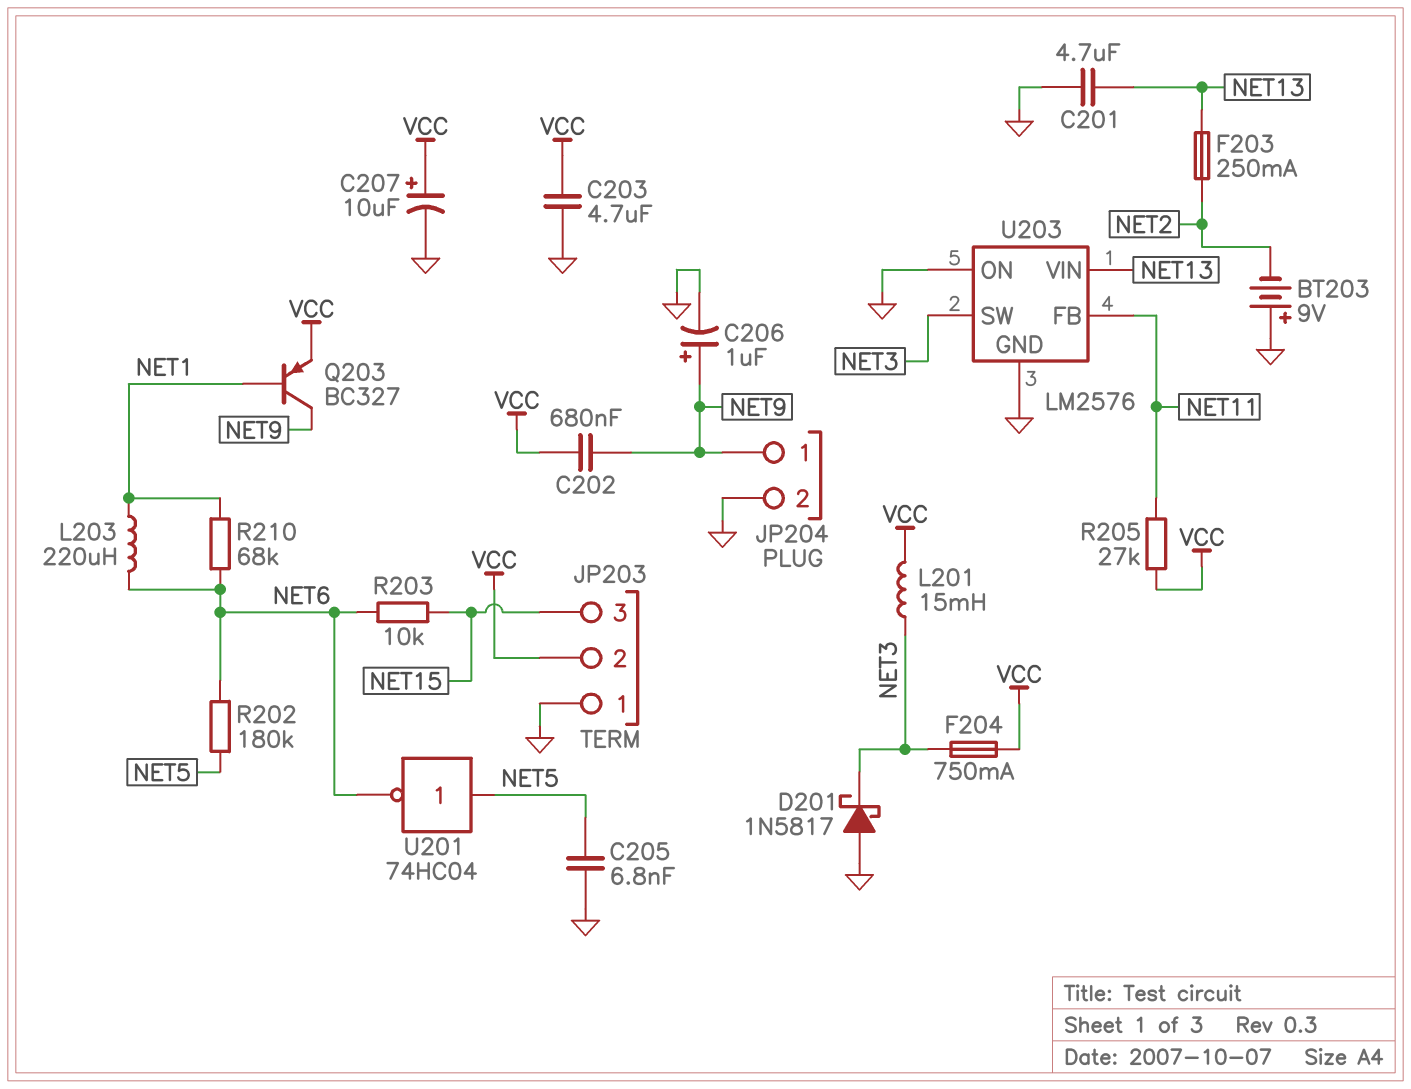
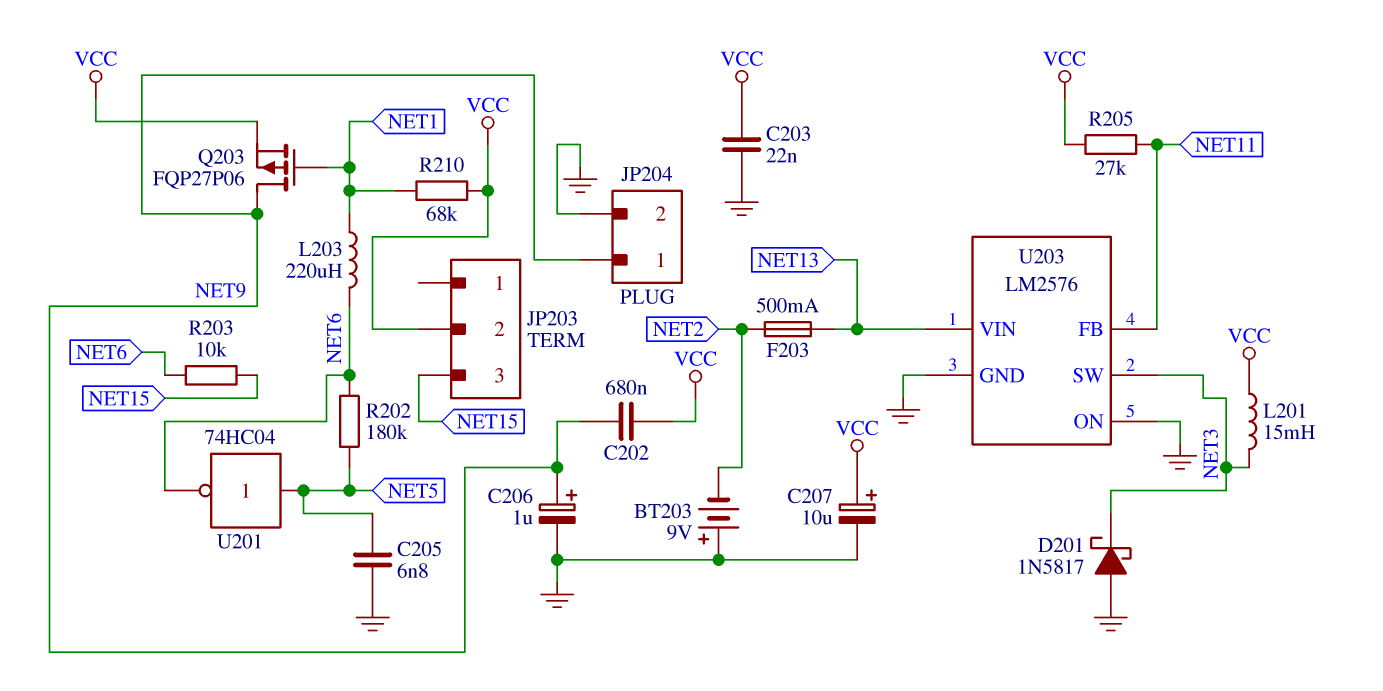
C201: 4.7uF (GND, NET13) -> none
C203: 4.7uF (GND, VCC) -> 22nF (GND, VCC)
F203: 250mA (NET2, NET13) -> 500mA (NET2, NET13)
F204: 750mA (NET3, VCC) -> none
JP203 pin 1: GND -> none
Q203: PNP BC327 (B NET1, C NET9, E VCC) -> PMOS FQP27P06 (G NET1, D NET9, S VCC)
R210: 68k (NET1, NET6) -> 68k (NET1, VCC)

